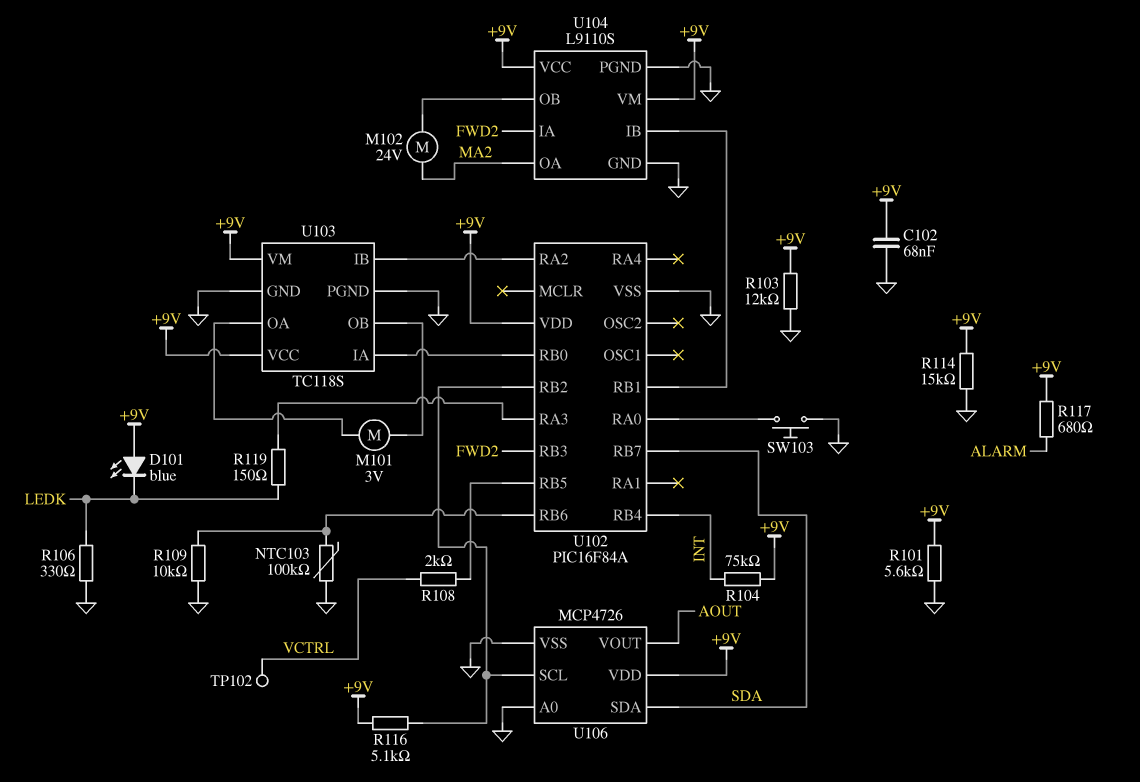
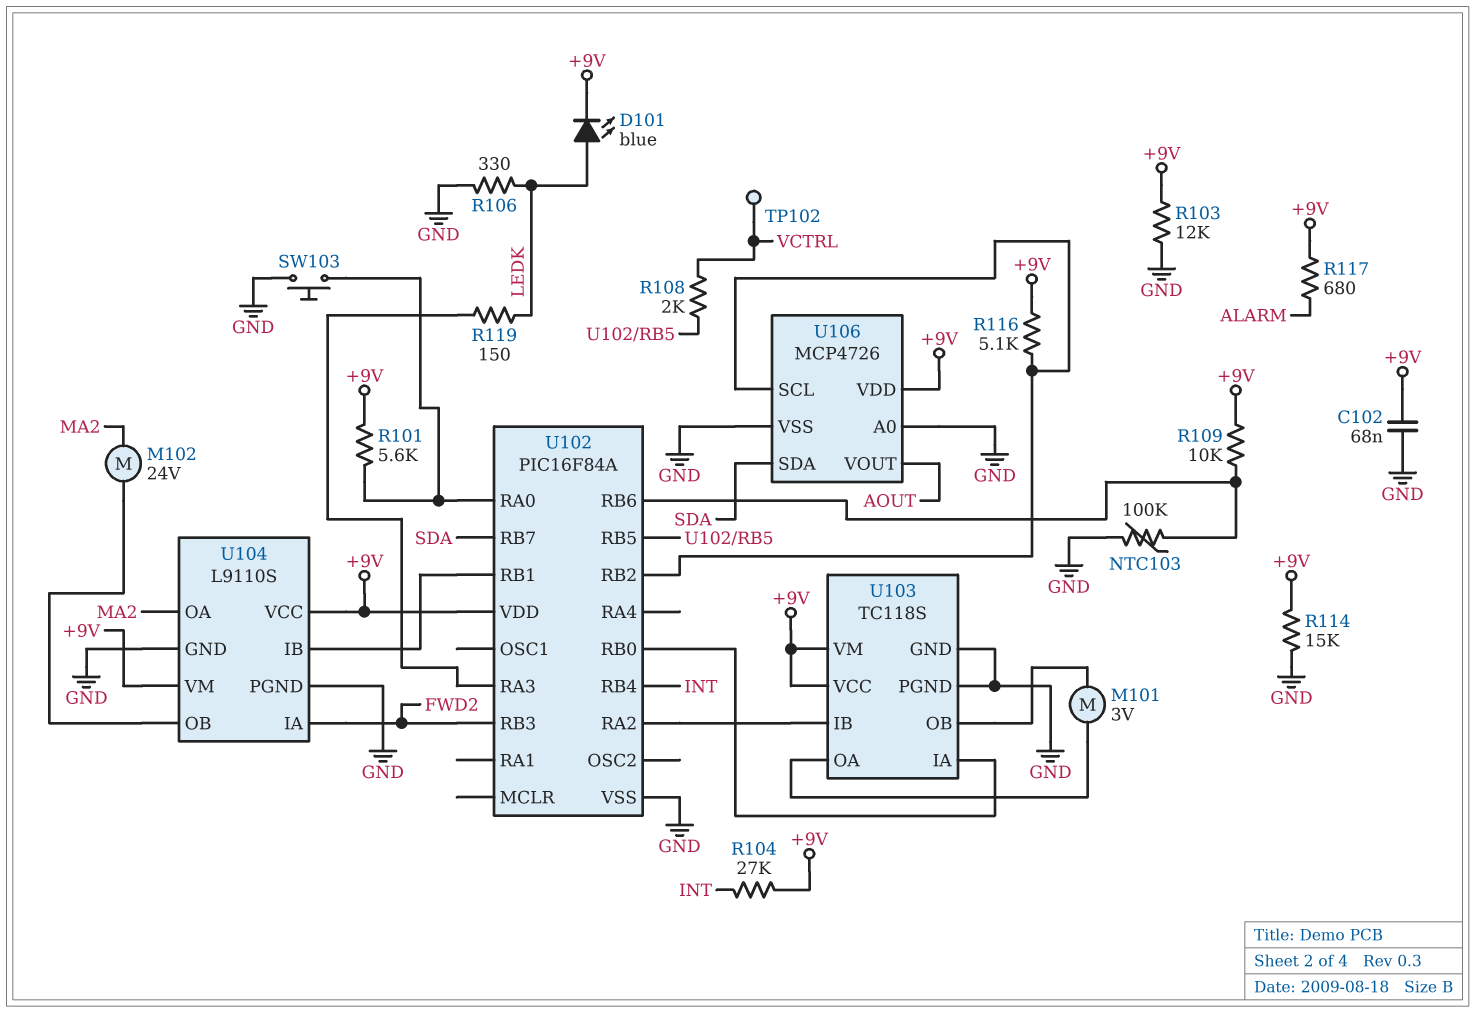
D101: LED blue (A +9V, K LEDK) -> LED blue (A LEDK, K +9V)
R101: 5.6k (+9V, GND) -> 5.6k (+9V, U102/RA0)
R104: 75k (+9V, INT) -> 27k (+9V, INT)
R109: 10k (GND, U102/RB6) -> 10k (+9V, U102/RB6)

